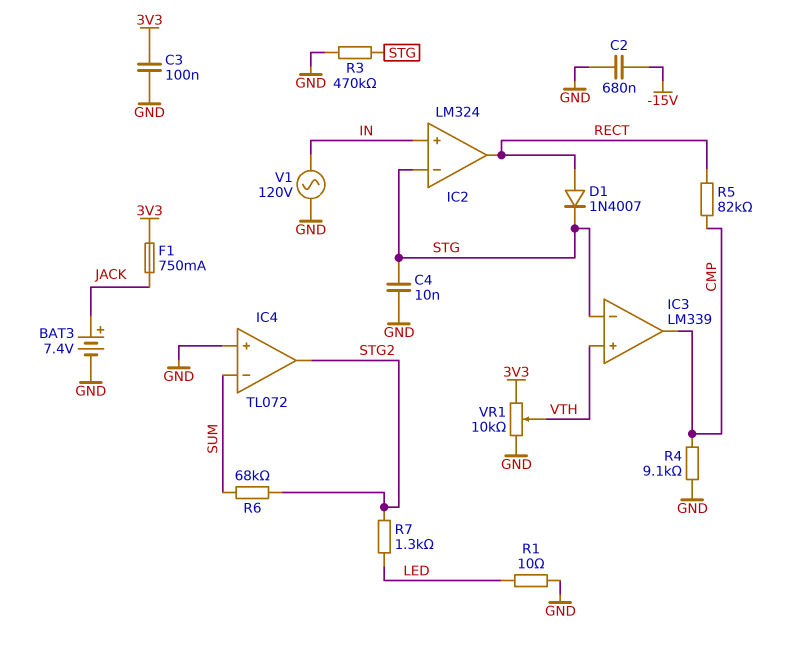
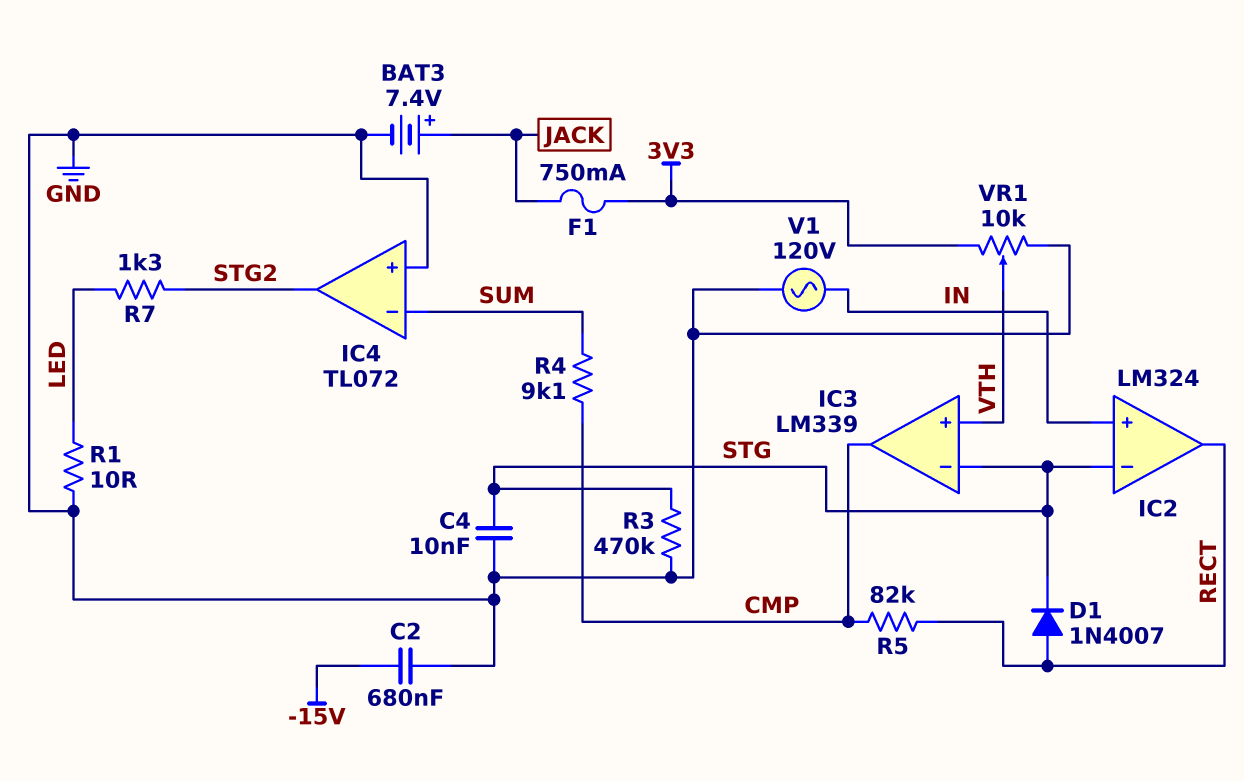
C3: 100nF (3V3, GND) -> none
R4: 9.1k (CMP, GND) -> 9.1k (CMP, SUM)
R6: 68k (STG2, SUM) -> none

